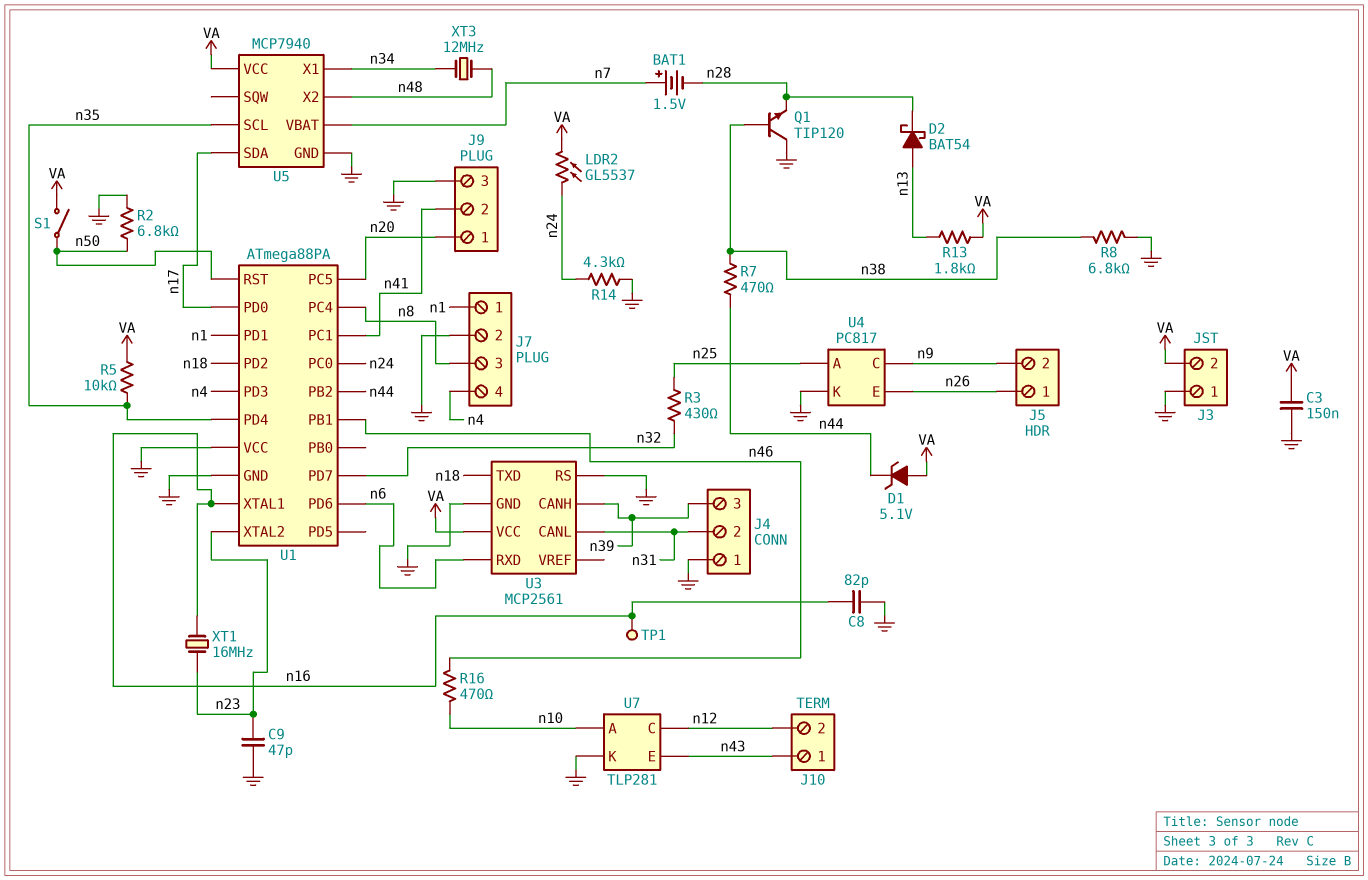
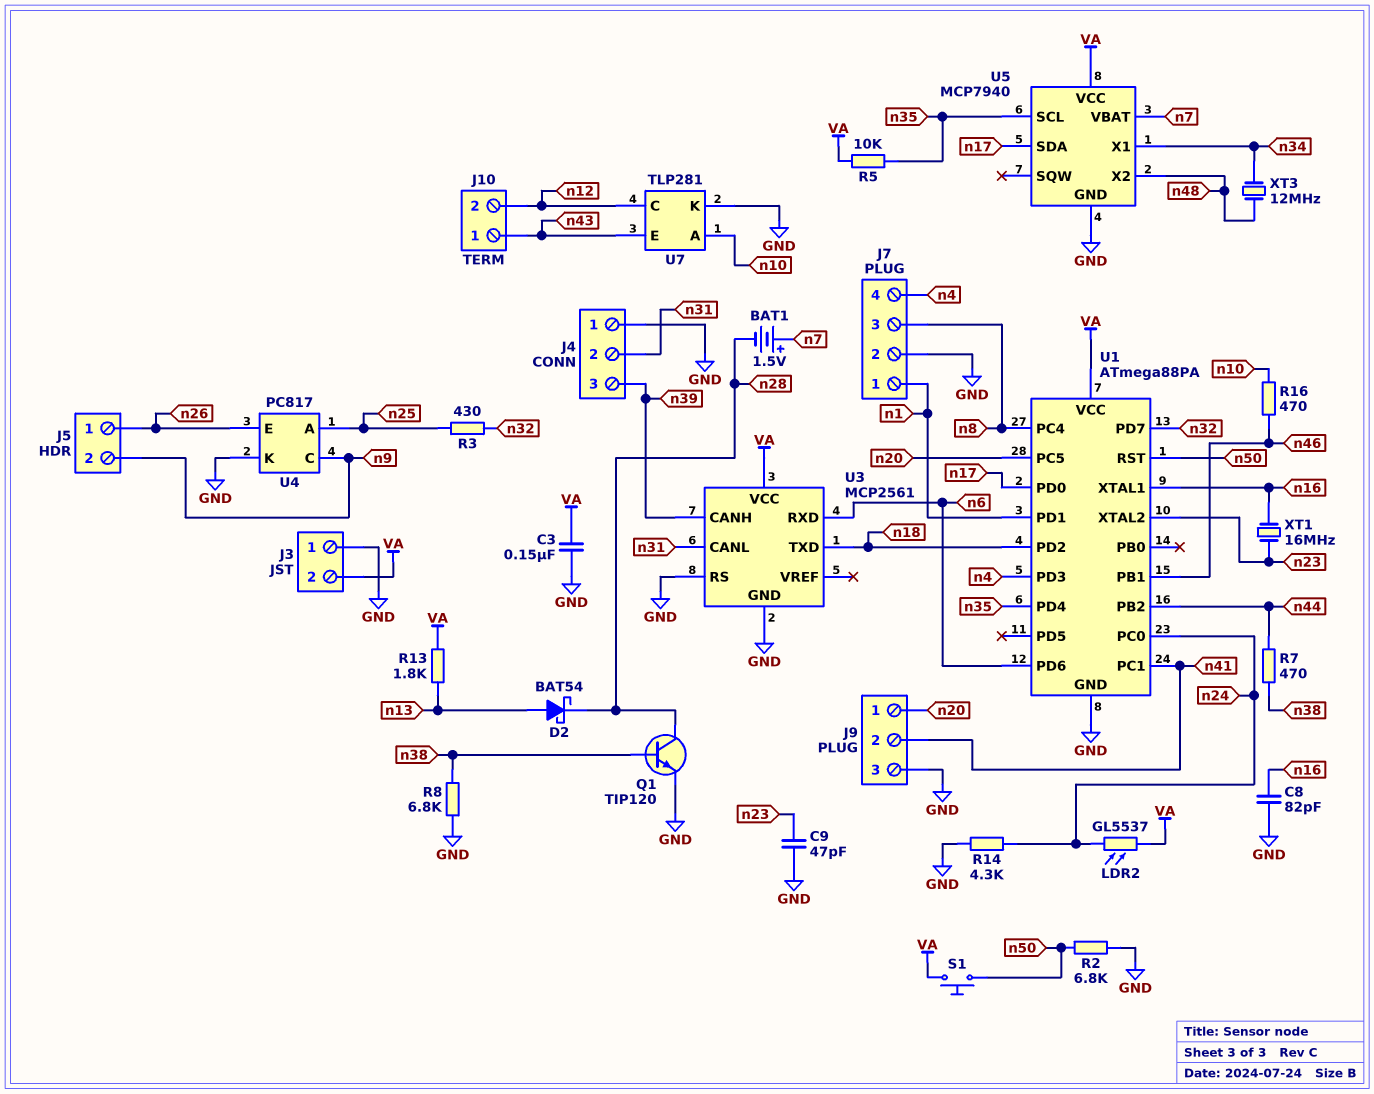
D1: zener 5.1V (A VA, K n44) -> none
Q1: NPN TIP120 (B n38, C GND, E n28) -> NPN TIP120 (B n38, C n28, E GND)
S1: switch (VA, n50) -> button (VA, n50)
TP1: test point (n16) -> none
U1 pin VCC: GND -> VA

